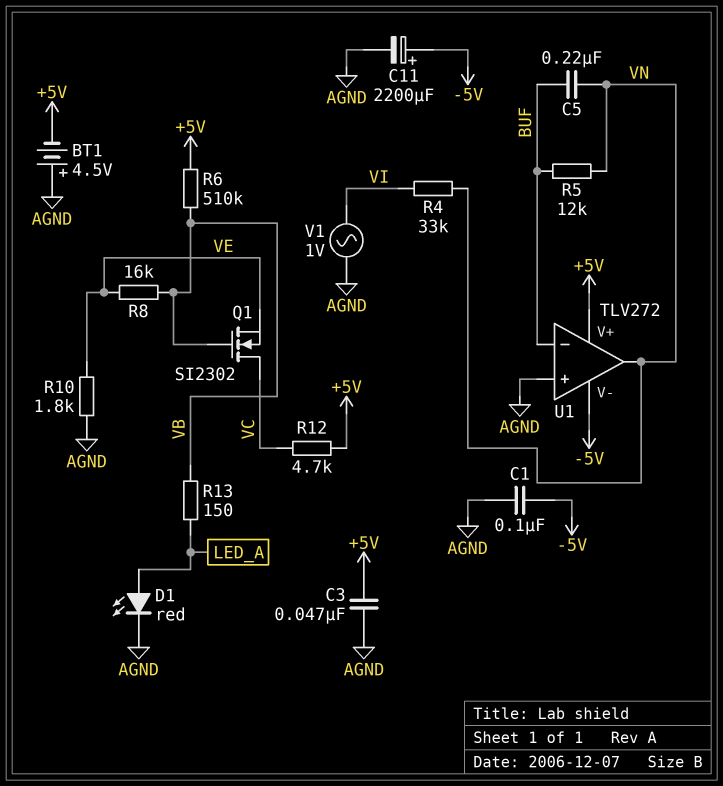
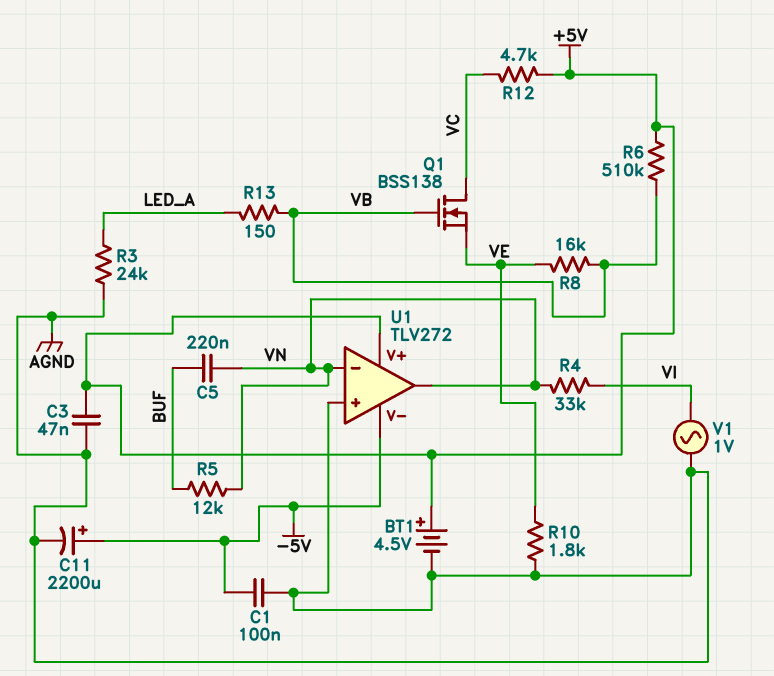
BT1: 4.5V (plus AGND, minus +5V) -> 4.5V (plus +5V, minus AGND)
D1: LED red (A LED_A, K AGND) -> none
Q1: NMOS SI2302 (G VB, D VC, S VE) -> NMOS BSS138 (G VB, D VC, S VE)
R3: none -> 24k (AGND, LED_A)
U1 pin in-: BUF -> VN

